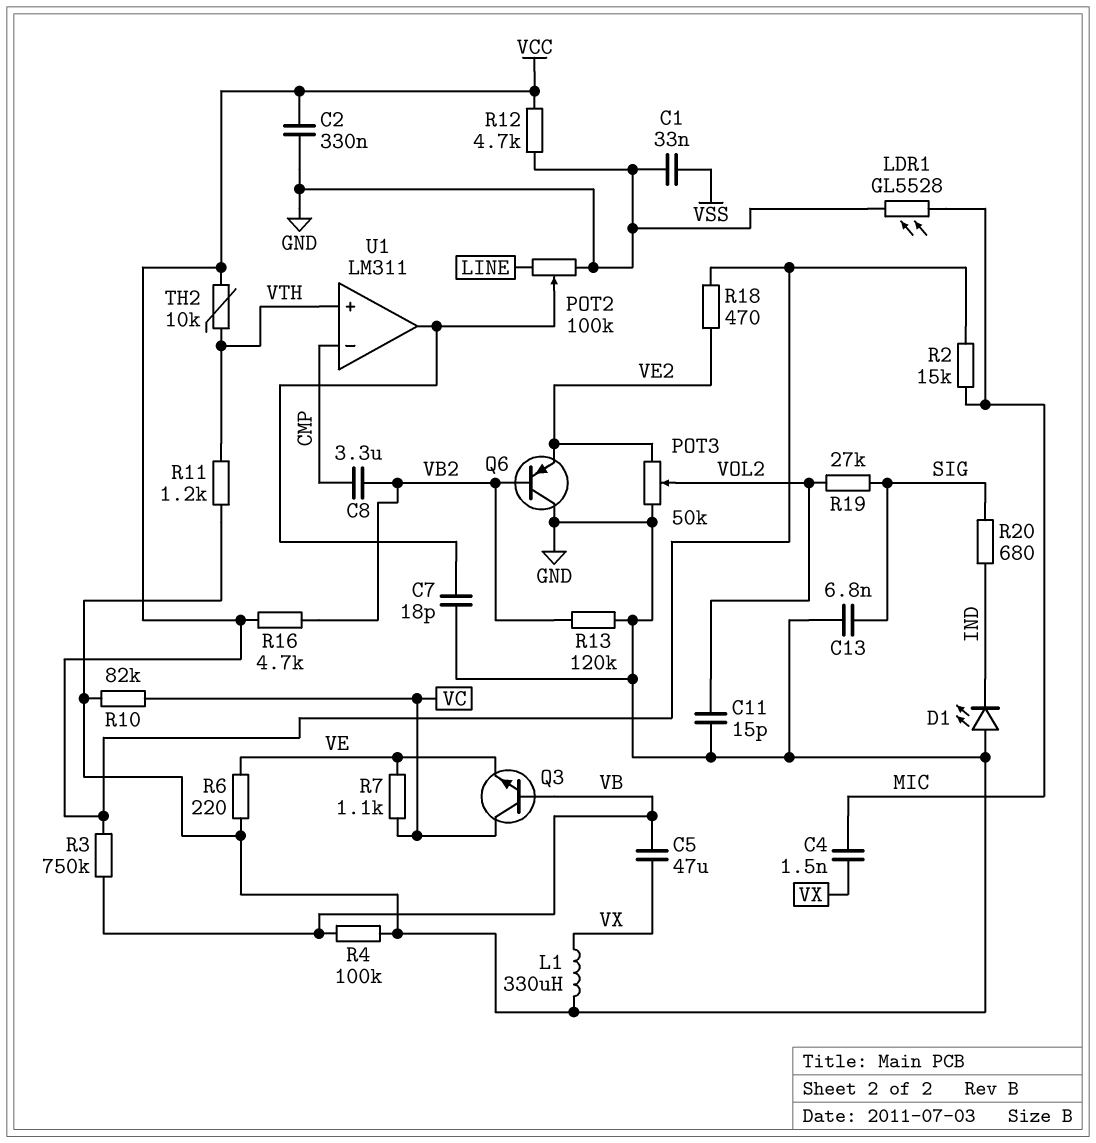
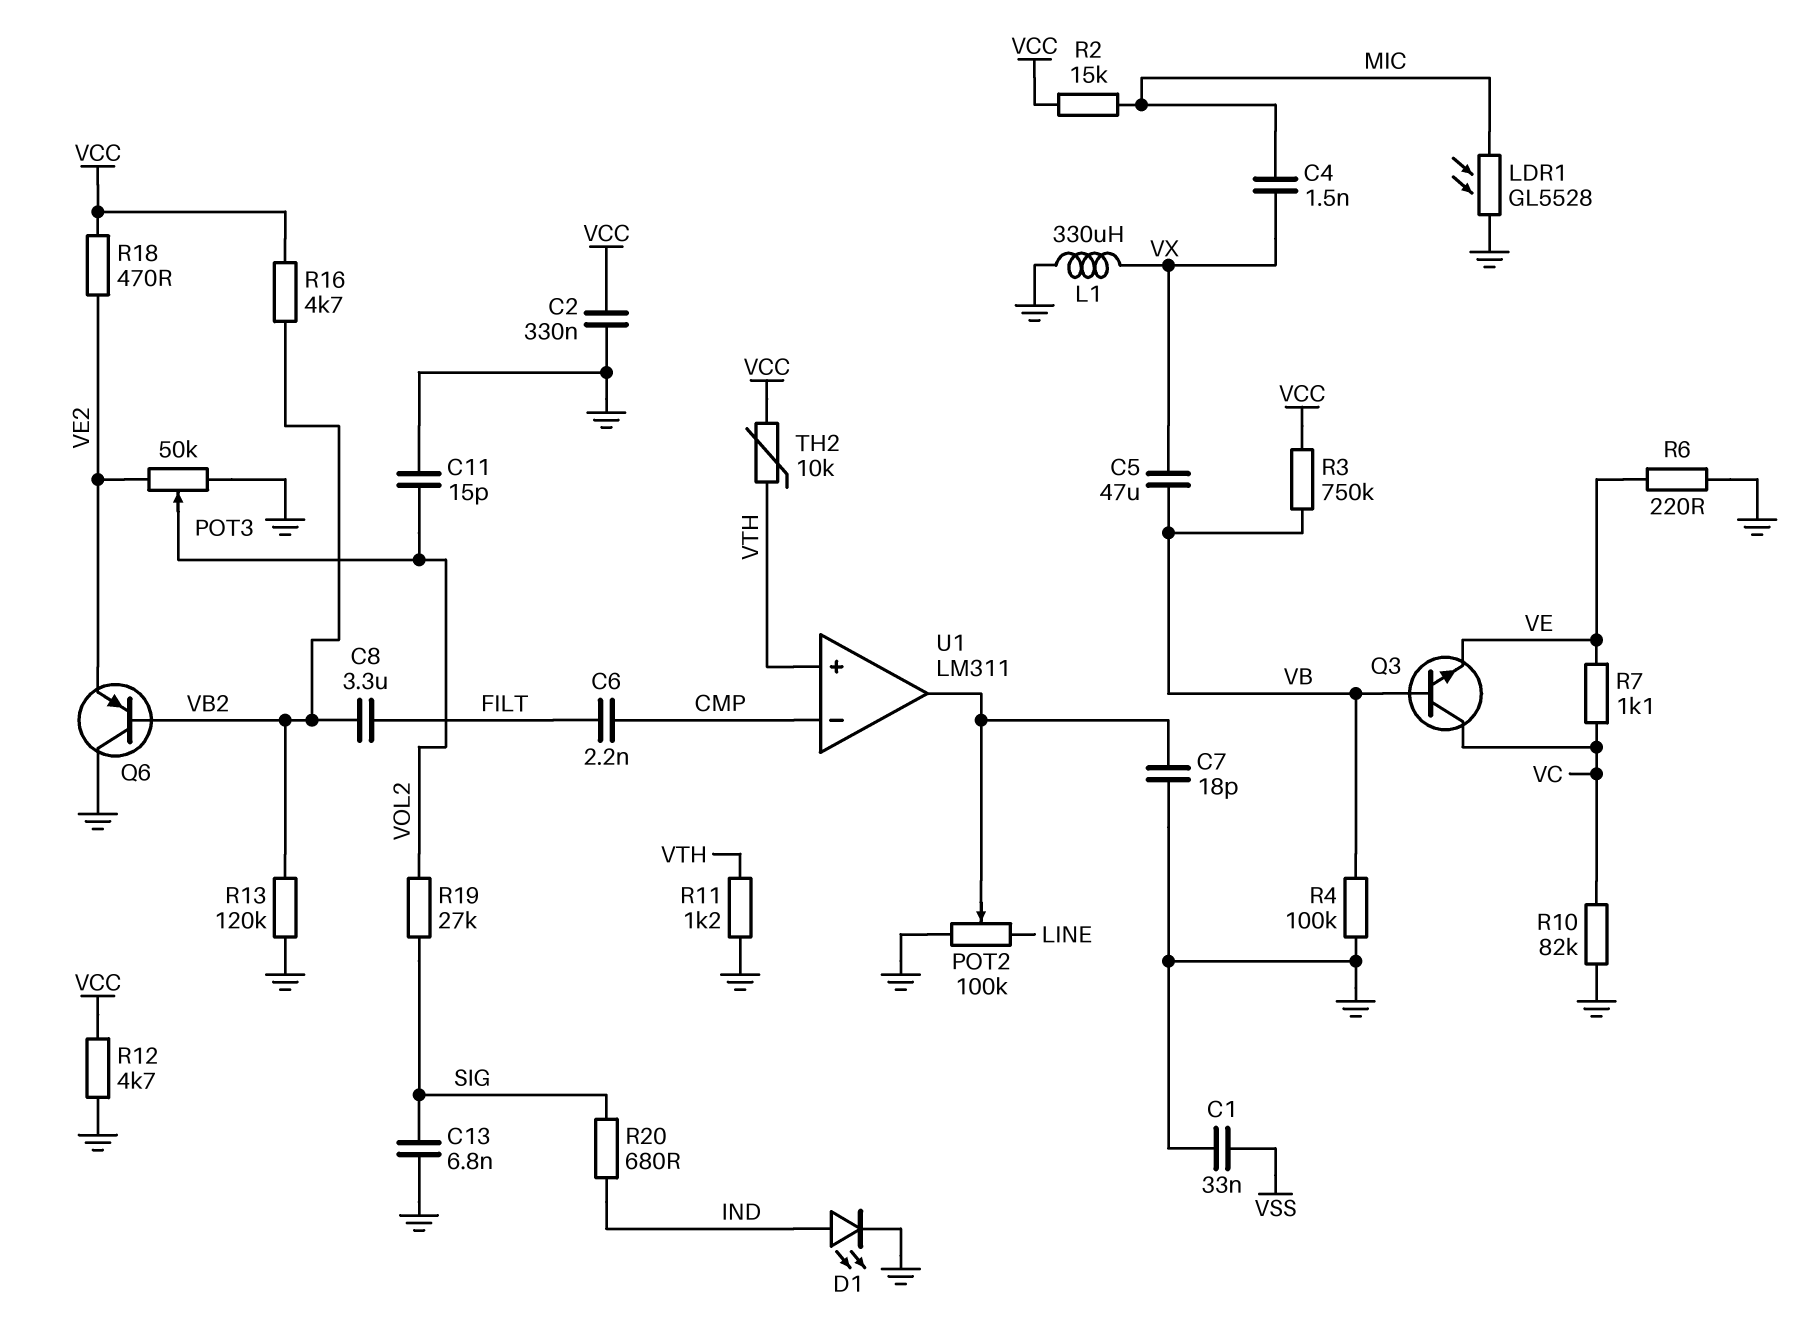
C6: none -> 2.2nF (CMP, FILT)
C8: 3.3uF (CMP, VB2) -> 3.3uF (FILT, VB2)
D1: LED (A GND, K IND) -> LED (A IND, K GND)

